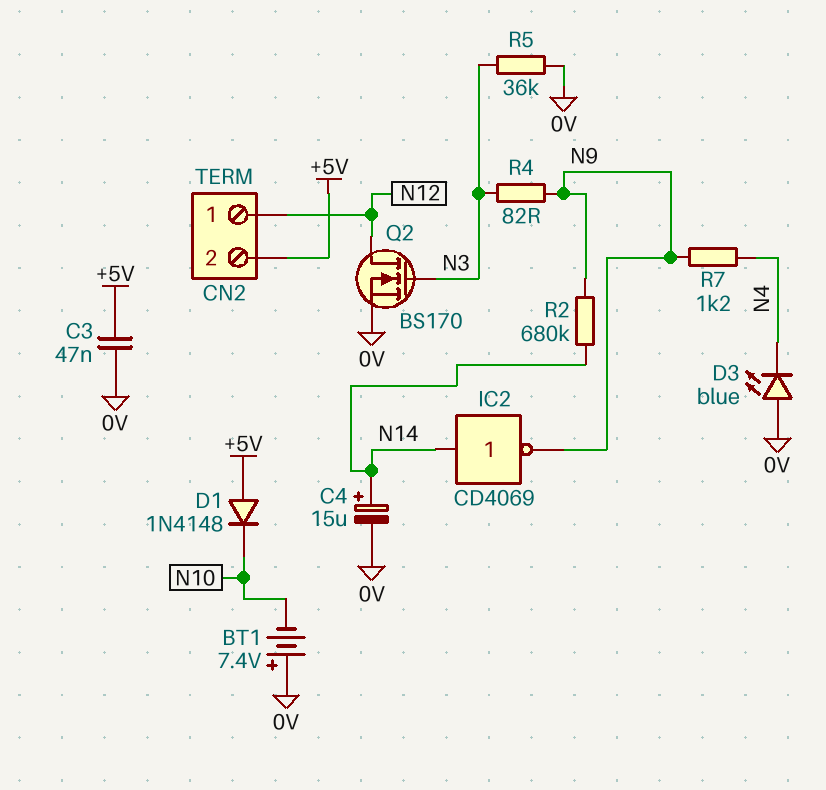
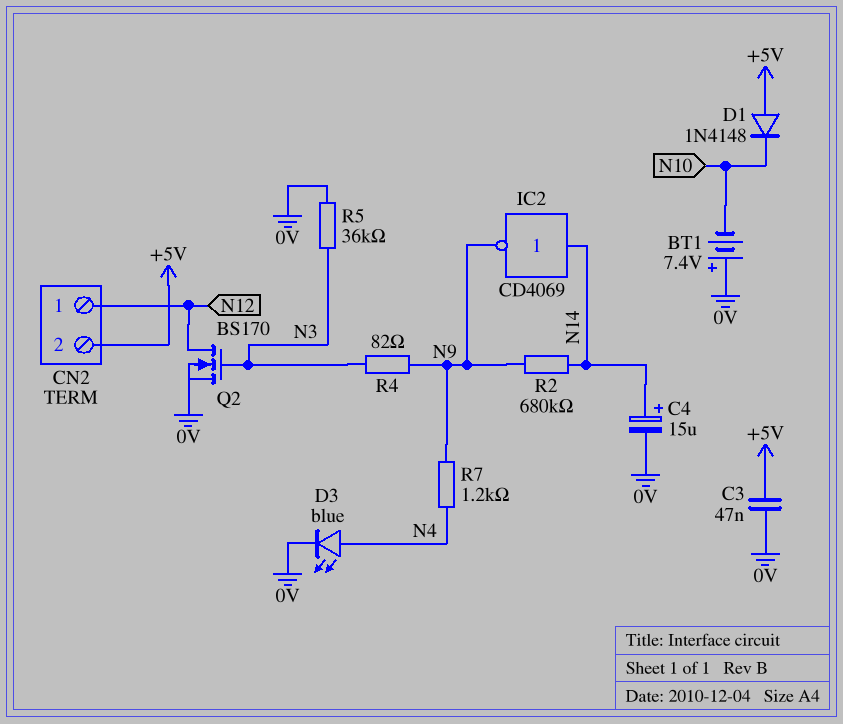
D3: LED blue (A 0V, K N4) -> LED blue (A N4, K 0V)

